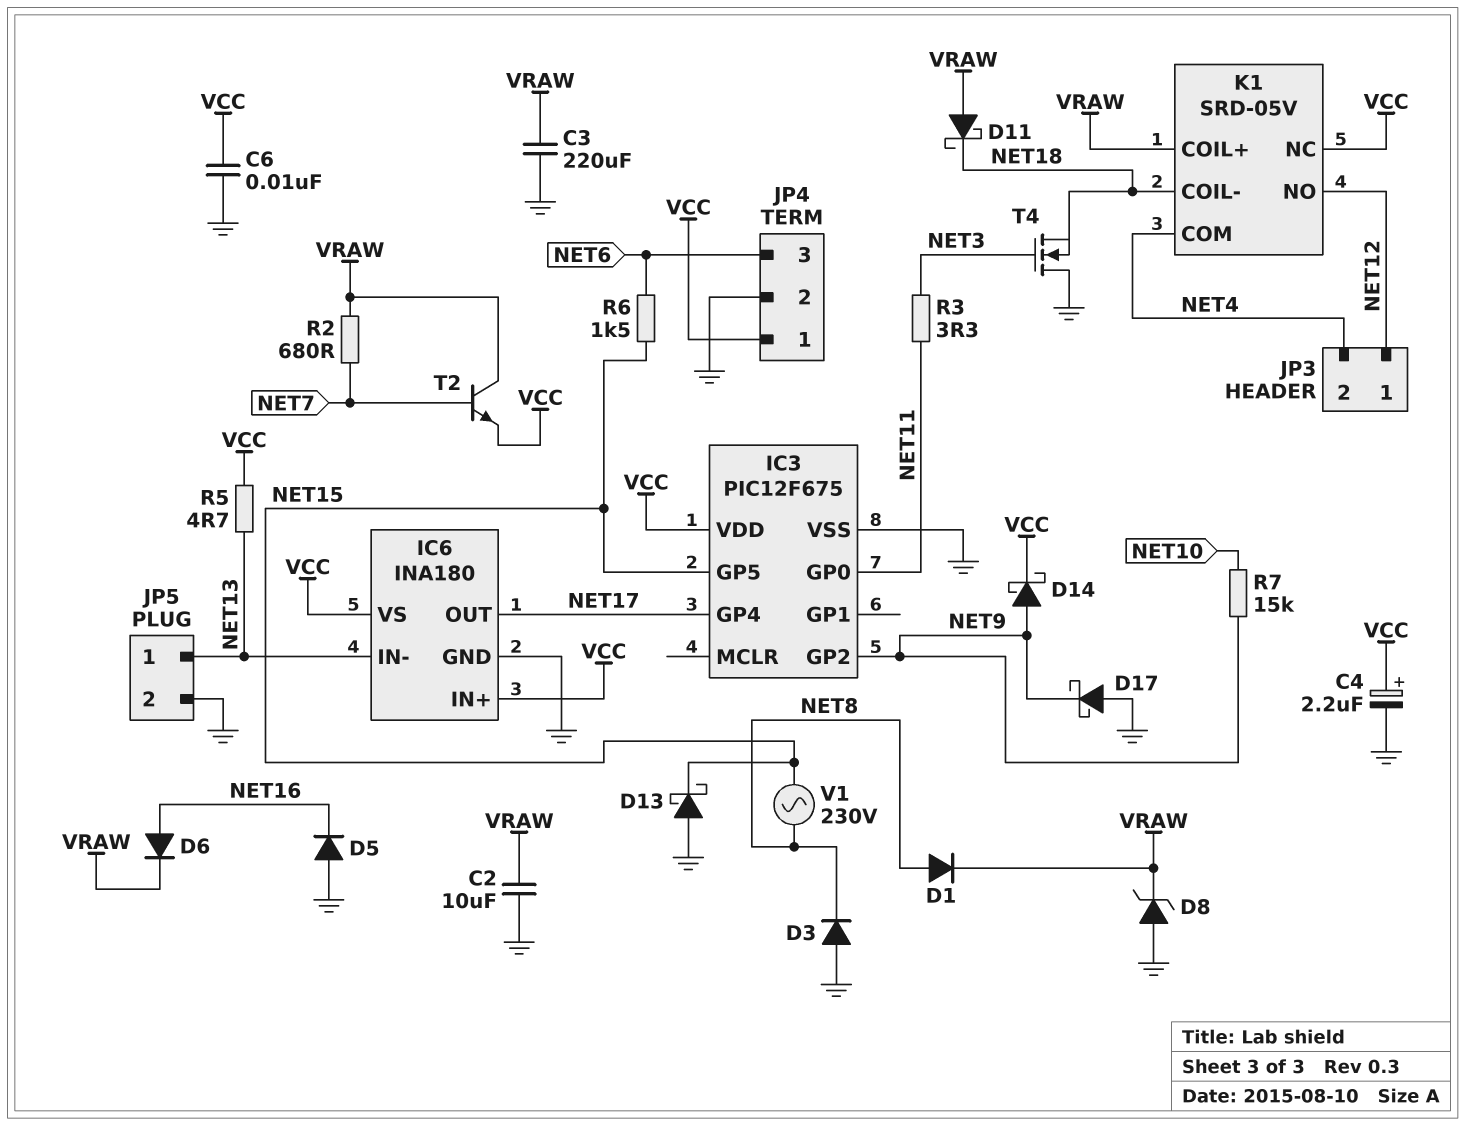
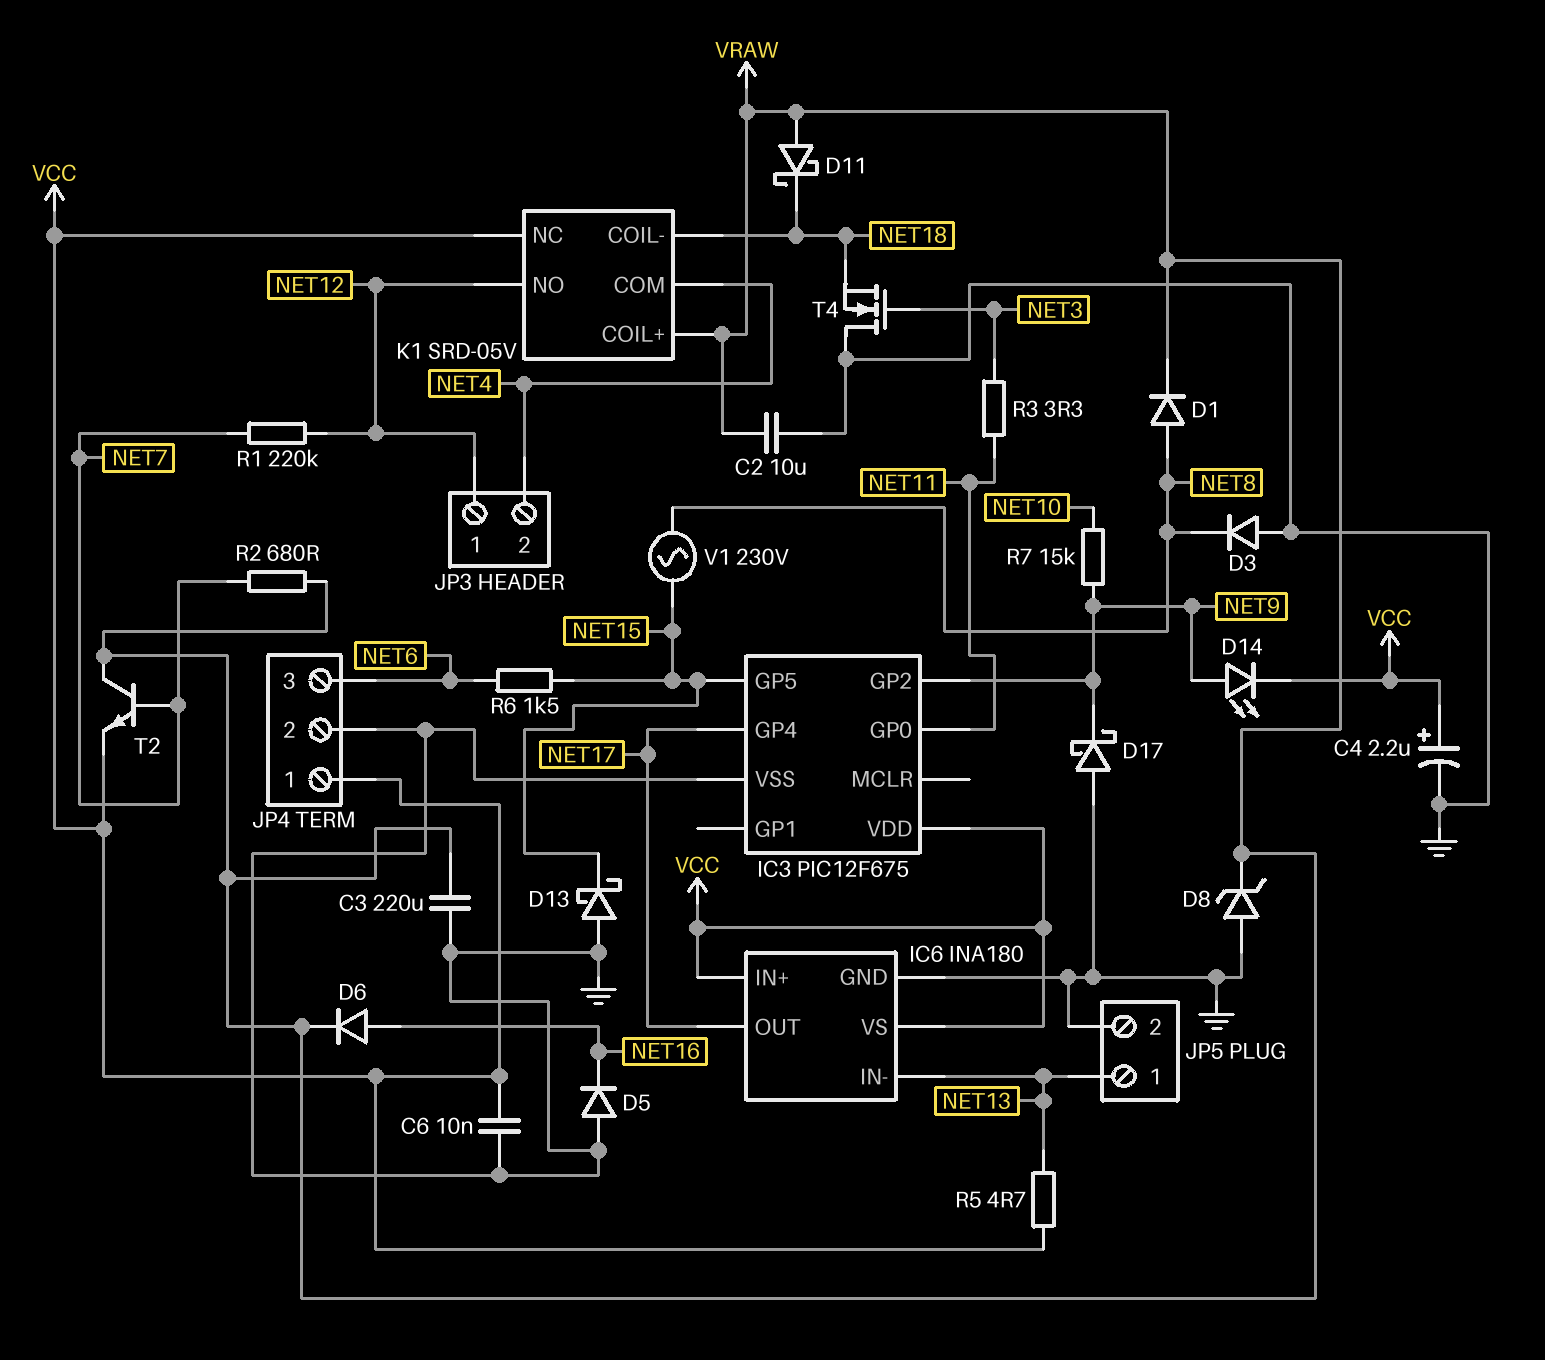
D14: schottky (A NET9, K VCC) -> LED (A NET9, K VCC)
R1: none -> 220k (NET7, NET12)

